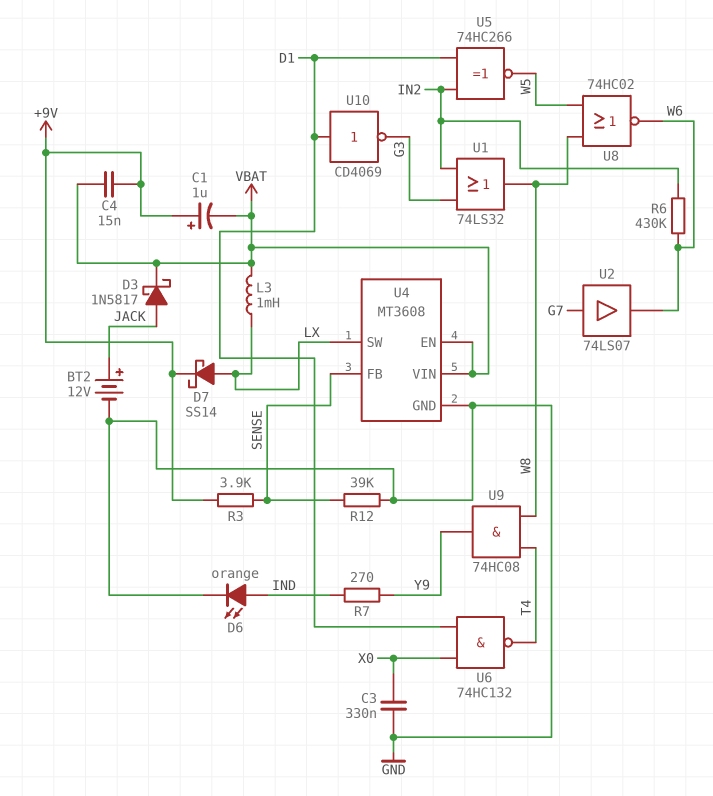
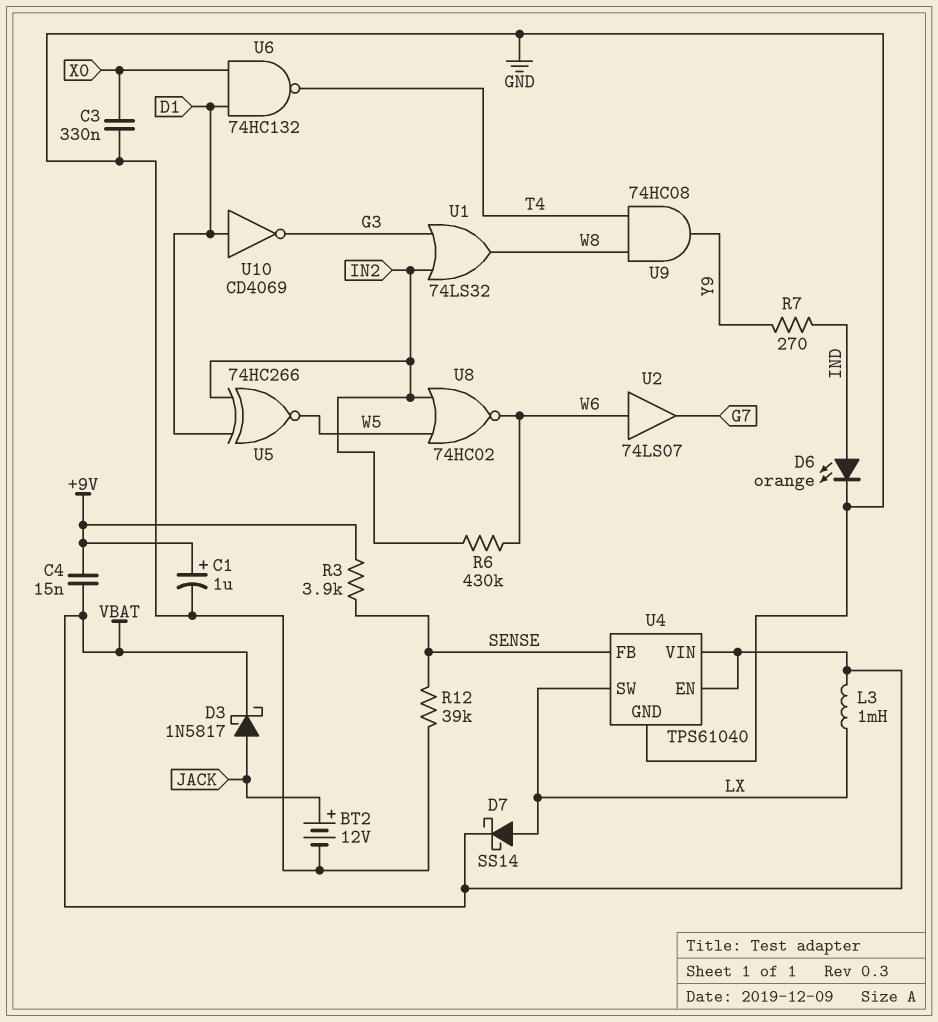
C1: 1uF (plus +9V, minus VBAT) -> 1uF (plus +9V, minus GND)
D7: schottky SS14 (A LX, K +9V) -> schottky SS14 (A LX, K VBAT)
U2: buffer 74LS07 (in G7, out W6) -> buffer 74LS07 (in W6, out G7)
U4: MT3608 -> TPS61040
U8: NOR 74HC02 (in W5, in W8, out W6) -> NOR 74HC02 (in IN2, in W5, out W6)

